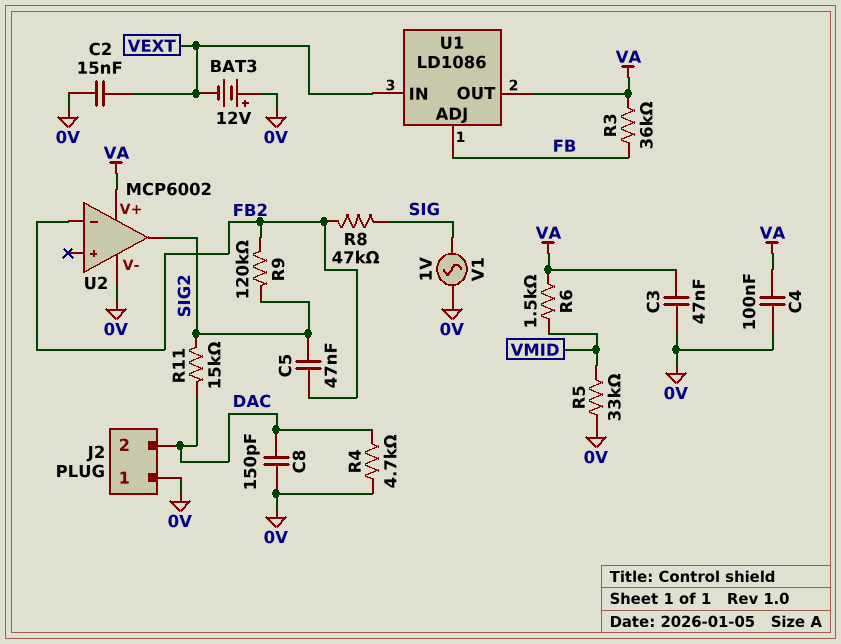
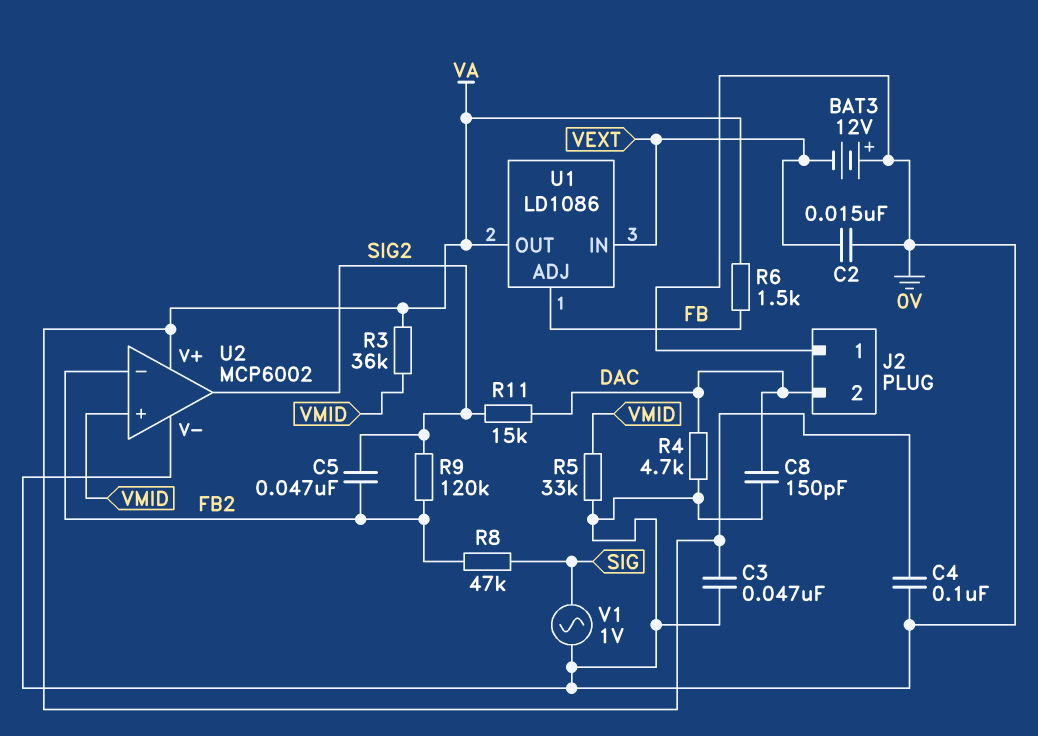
R3: 36k (FB, VA) -> 36k (VA, VMID)
R6: 1.5k (VA, VMID) -> 1.5k (FB, VA)
U2 pin in+: none -> VMID

